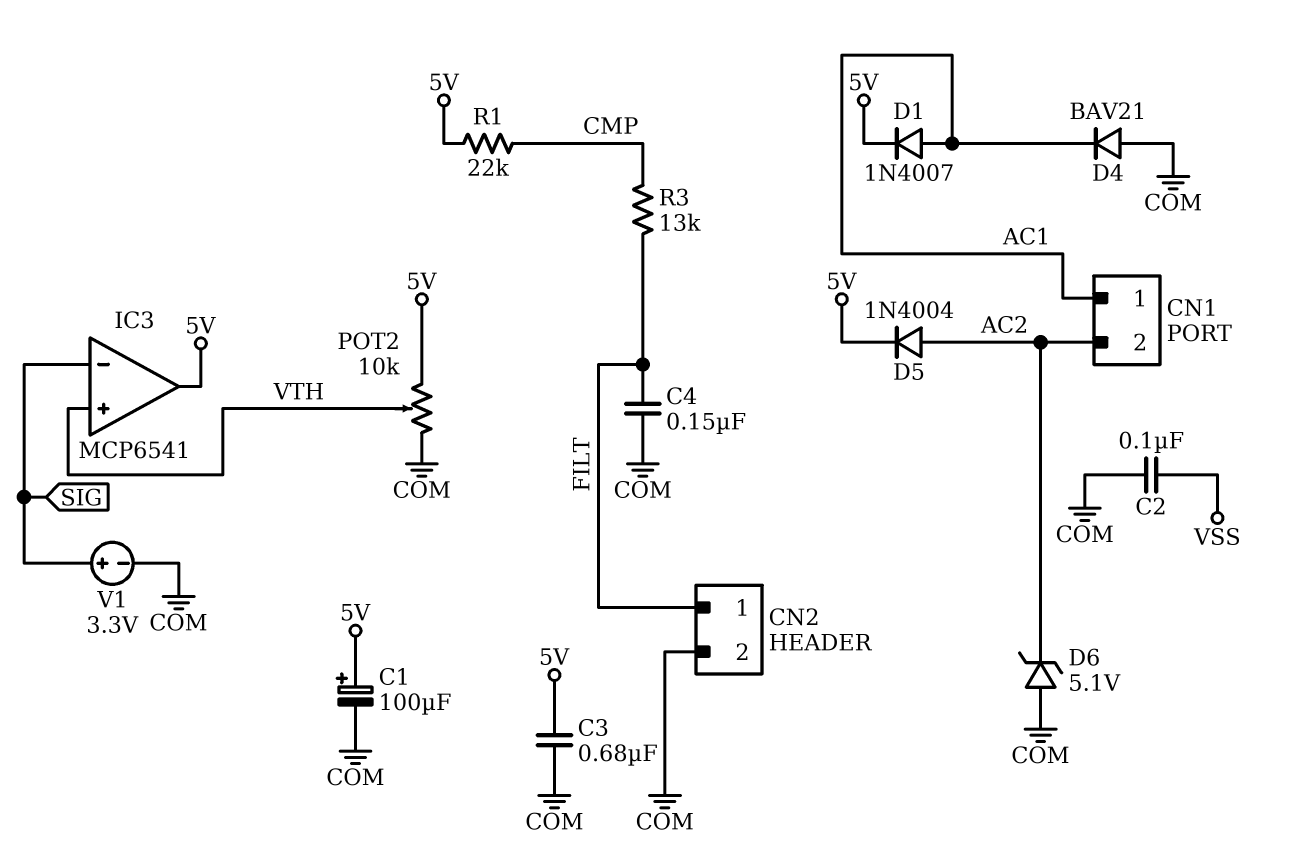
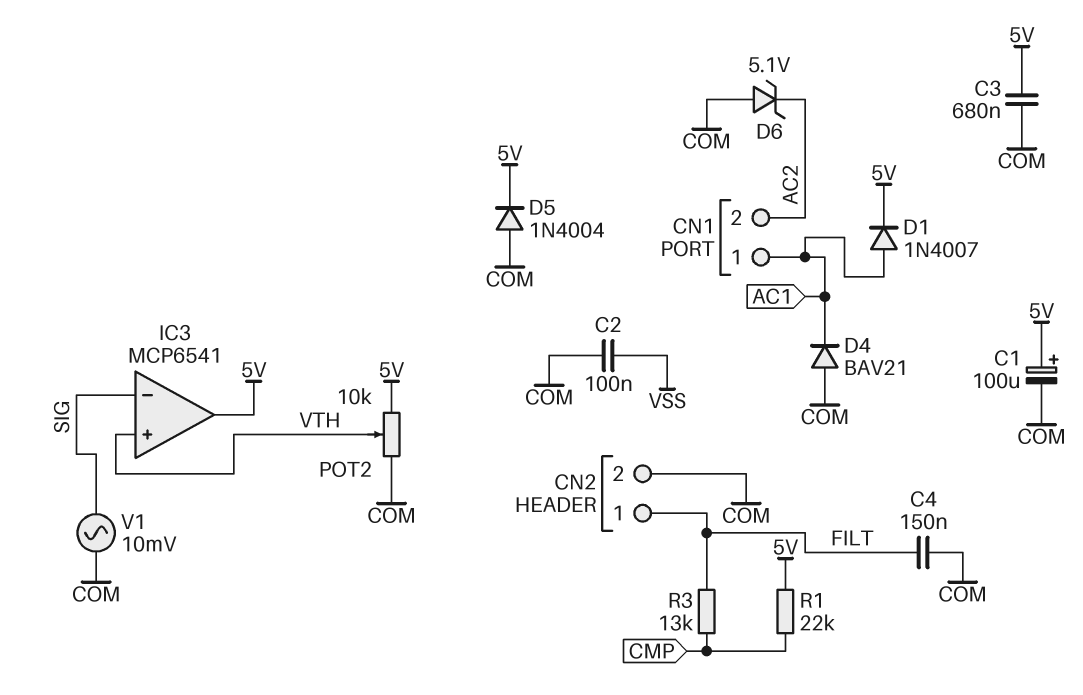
D5: diode 1N4004 (A AC2, K 5V) -> diode 1N4004 (A COM, K 5V)
V1: 3.3V (plus SIG, minus COM) -> AC 10mV (COM, SIG)

